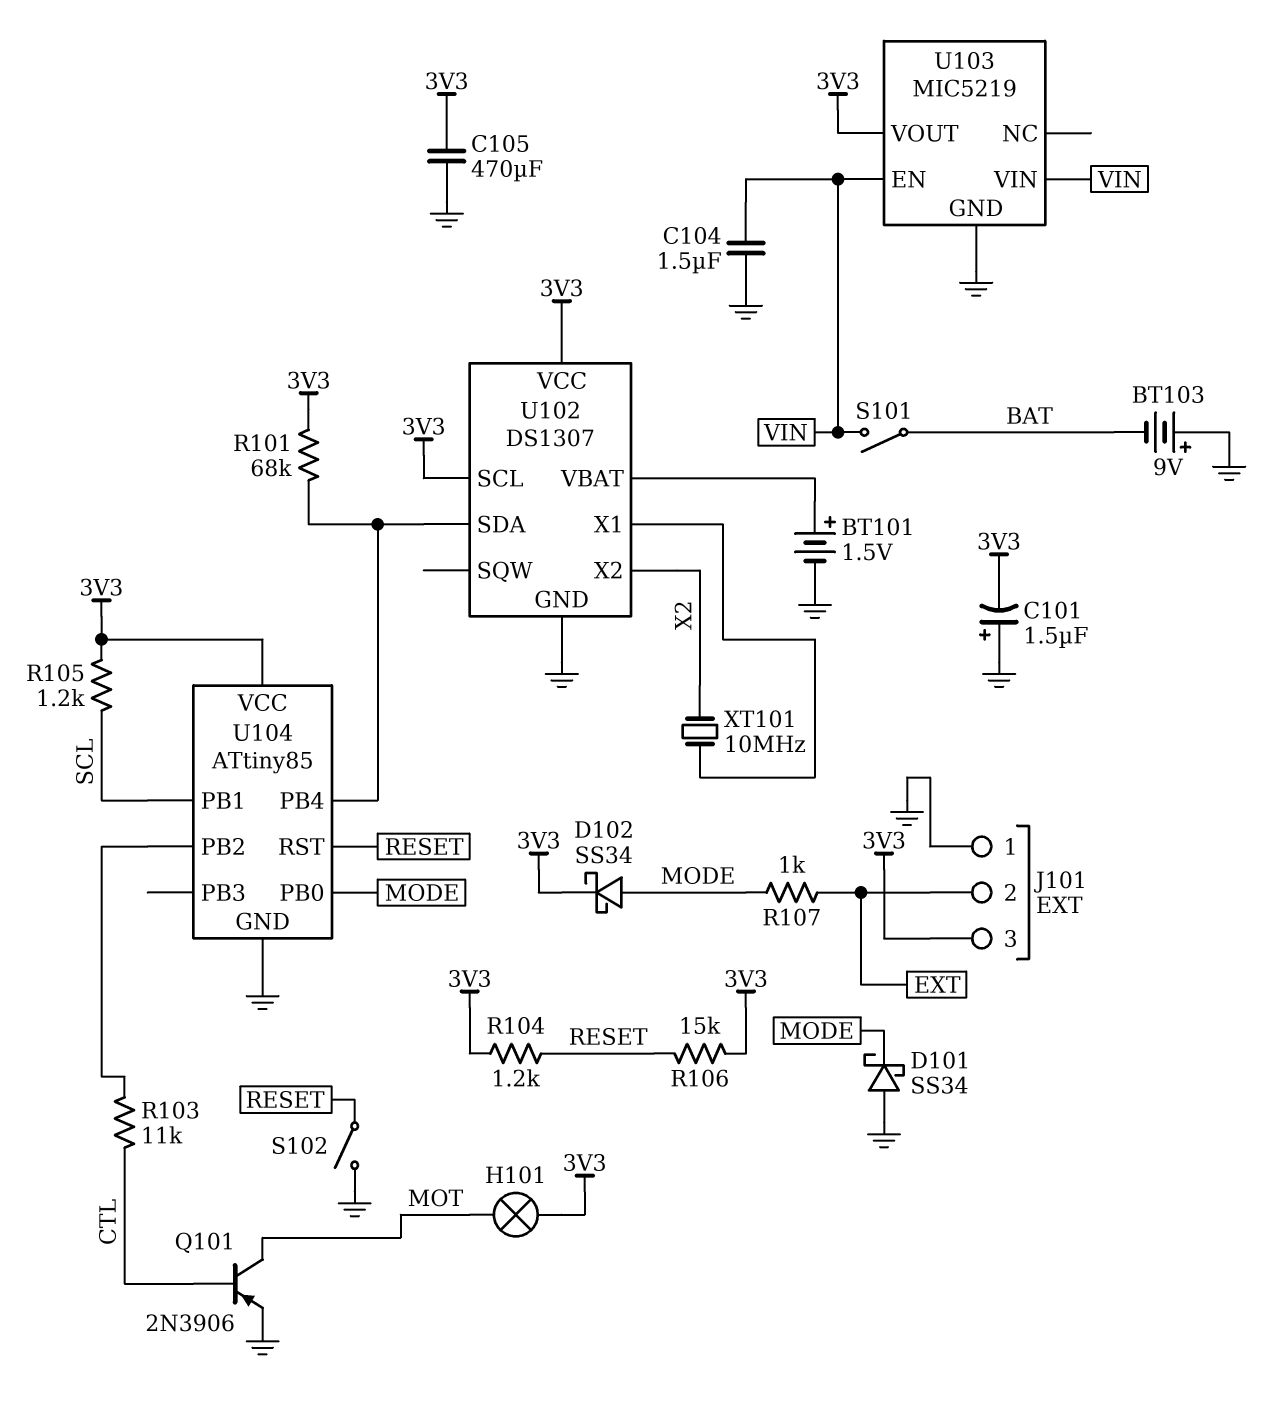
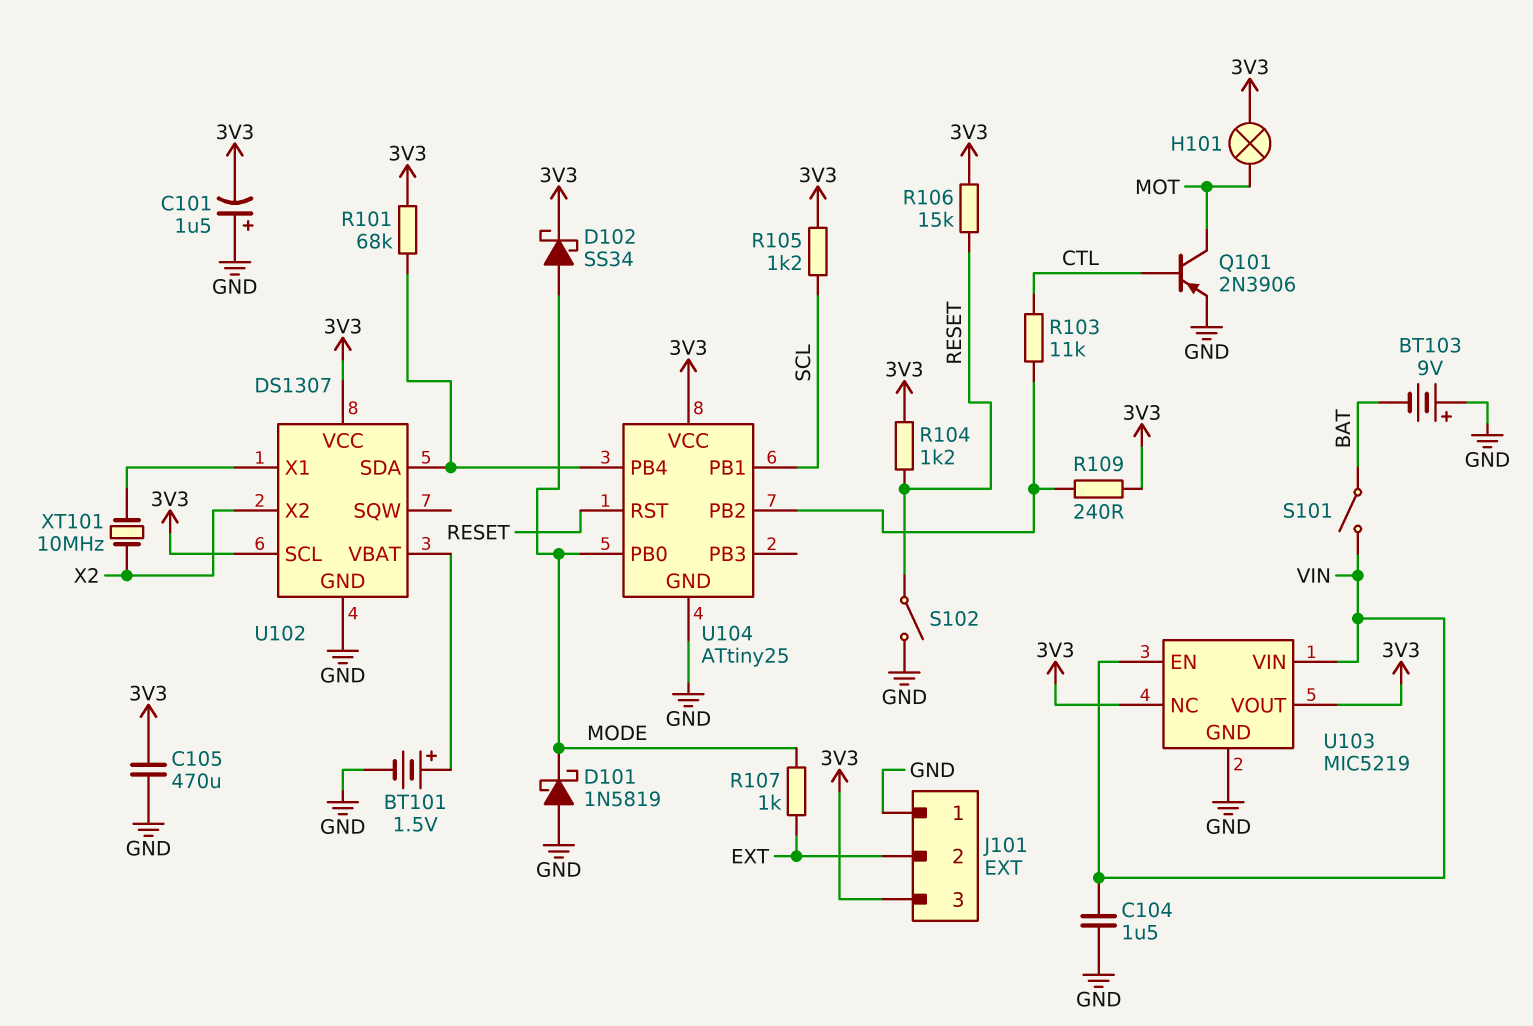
D101: schottky SS34 (A GND, K MODE) -> schottky 1N5819 (A GND, K MODE)
R109: none -> 240 (3V3, U104/PB2)
U103 pin NC: none -> 3V3
U104: ATtiny85 -> ATtiny25

